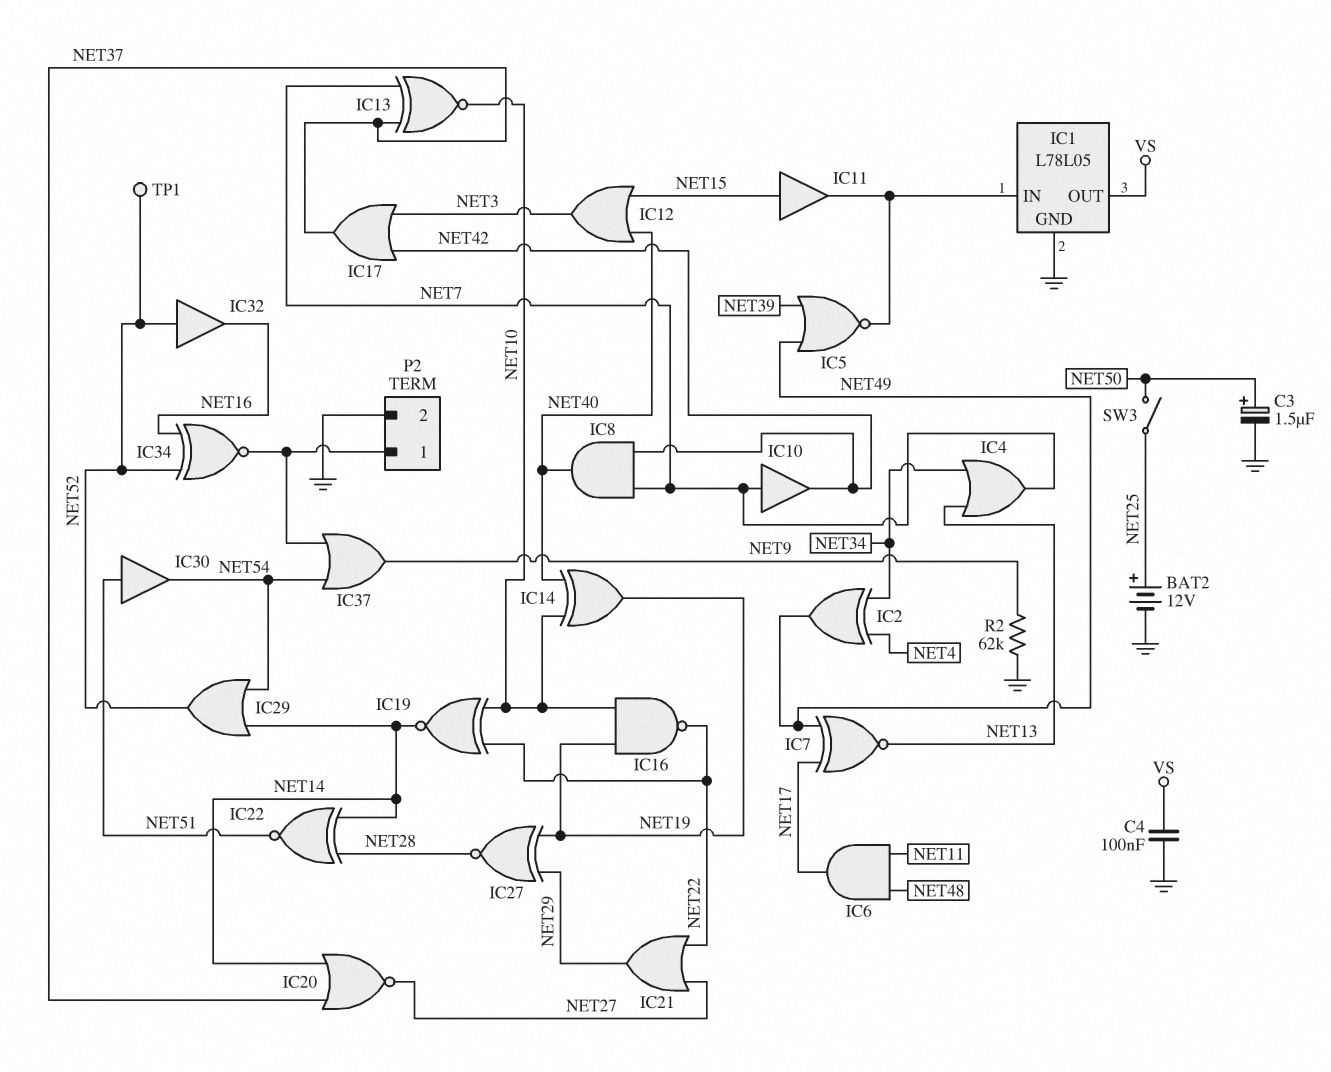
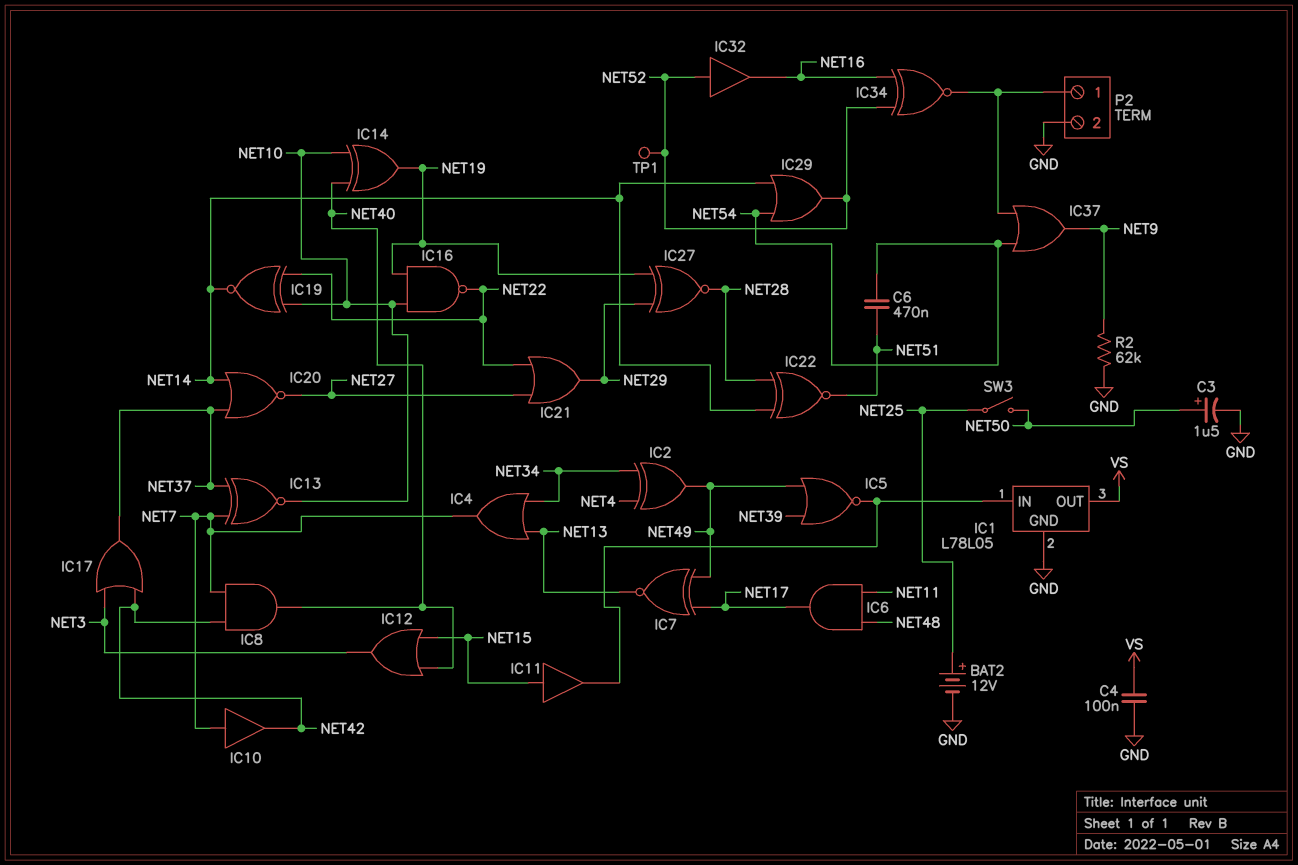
C6: none -> 470nF (NET51, NET54)
IC30: buffer (in NET51, out NET54) -> none

